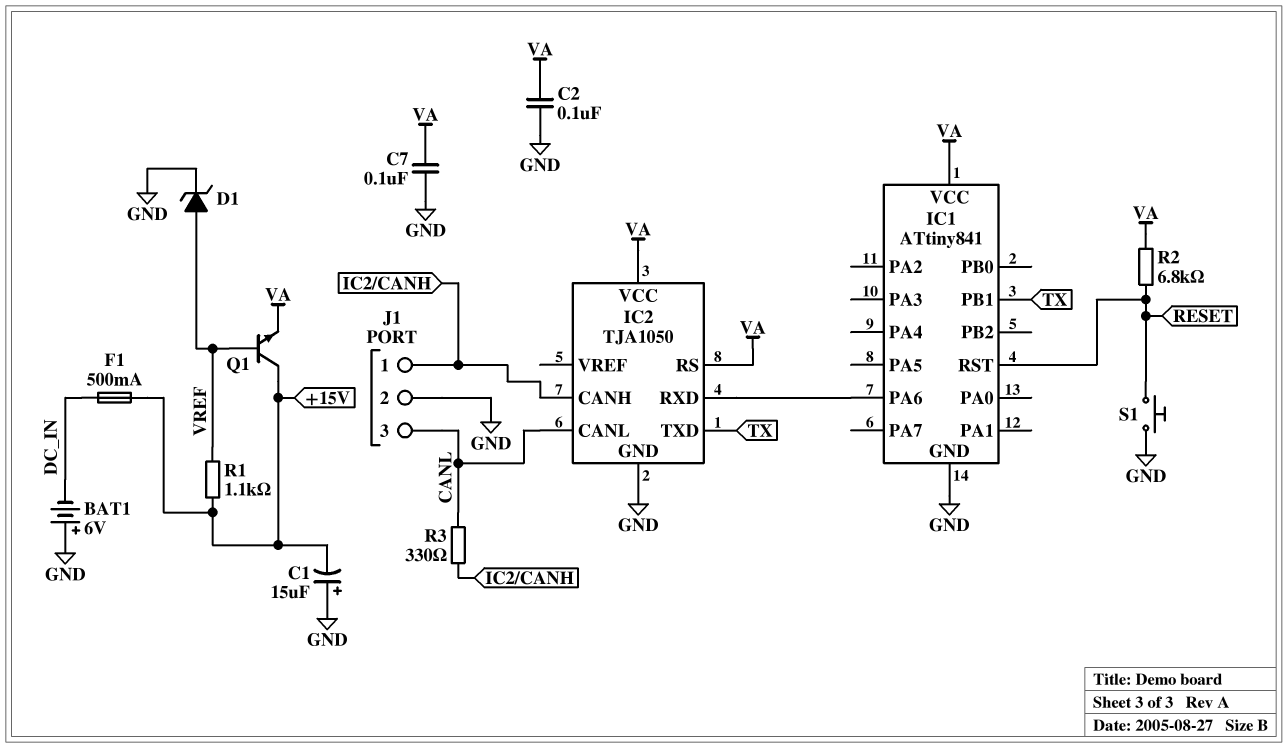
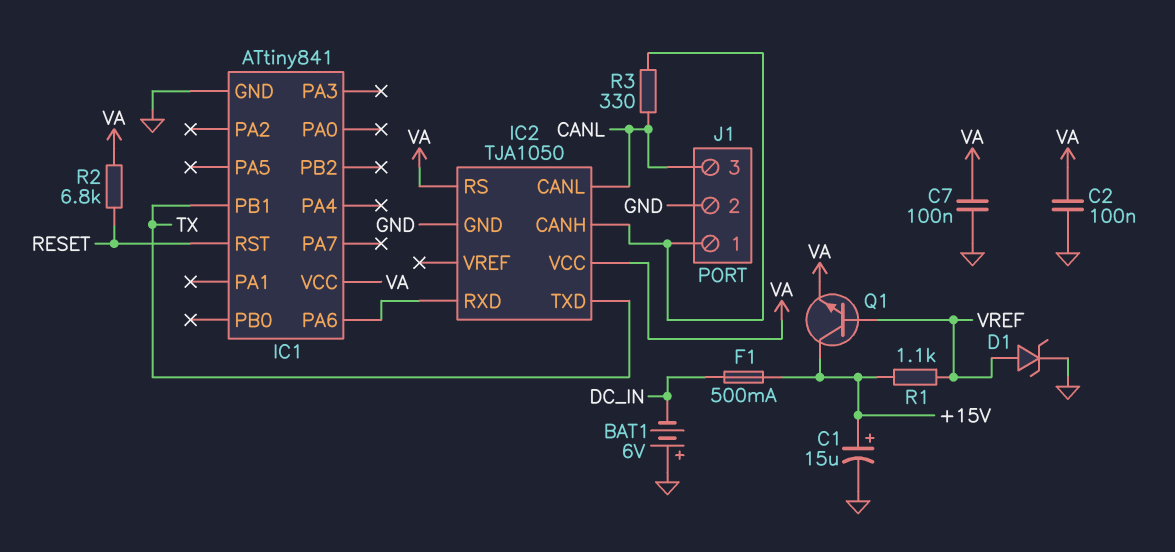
C1: 15uF (plus GND, minus +15V) -> 15uF (plus +15V, minus GND)
S1: button (GND, RESET) -> none

